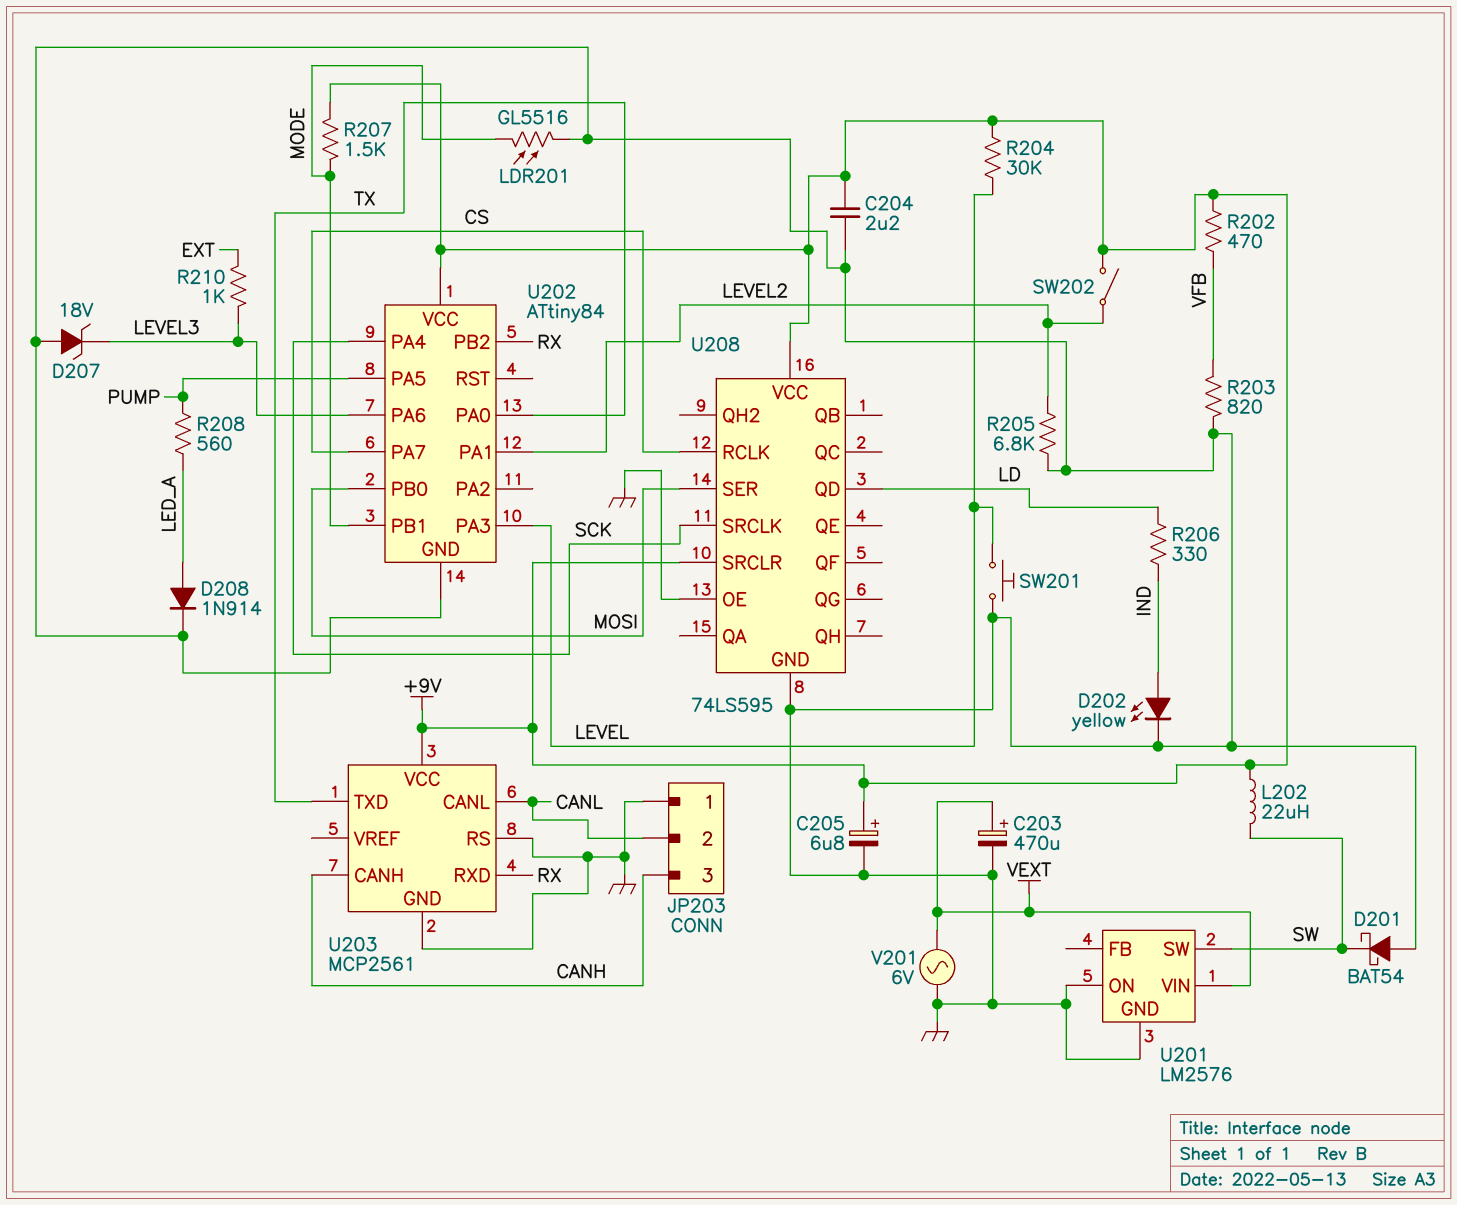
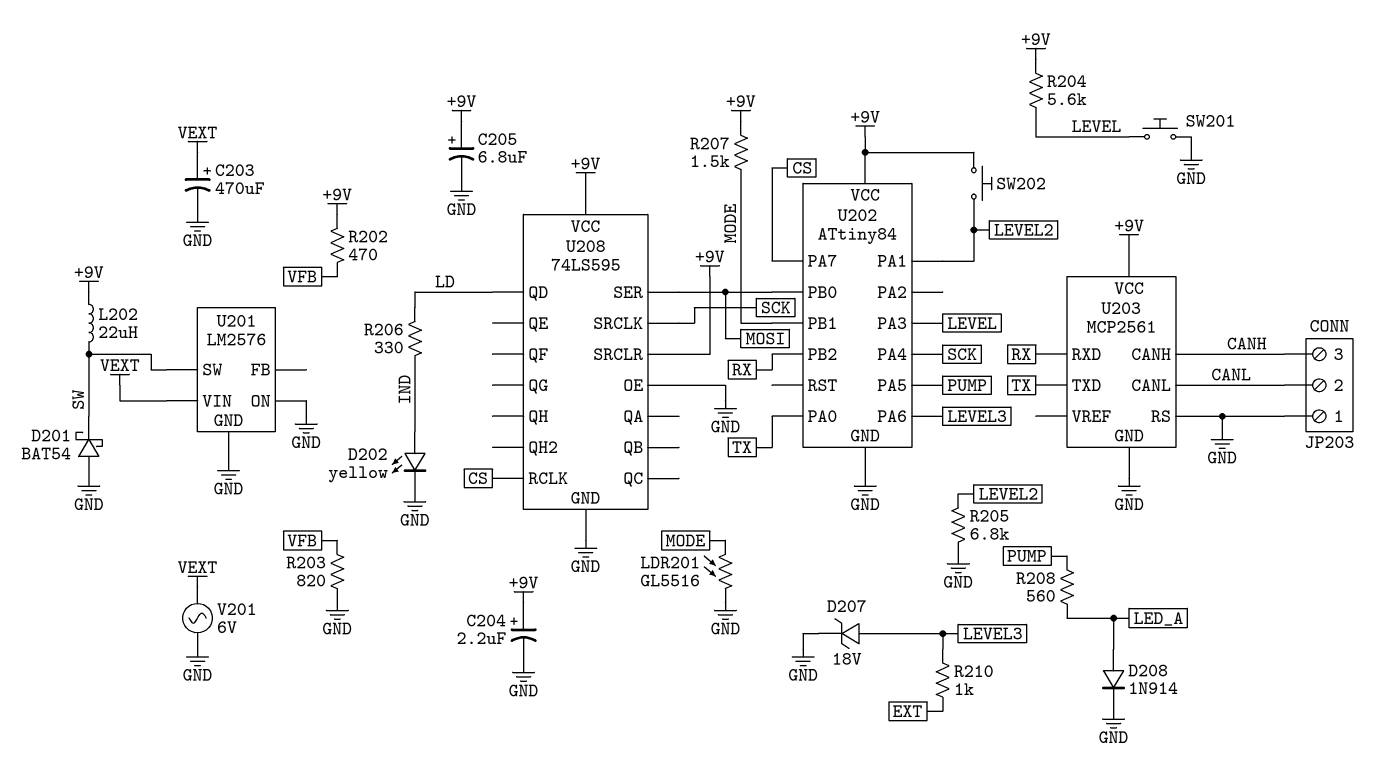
C204: 2.2uF (+9V, GND) -> 2.2uF (plus +9V, minus GND)
D207: zener 18V (A GND, K LEVEL3) -> zener 18V (A LEVEL3, K GND)
R204: 30k (+9V, LEVEL) -> 5.6k (+9V, LEVEL)
SW202: switch (+9V, LEVEL2) -> button (+9V, LEVEL2)

